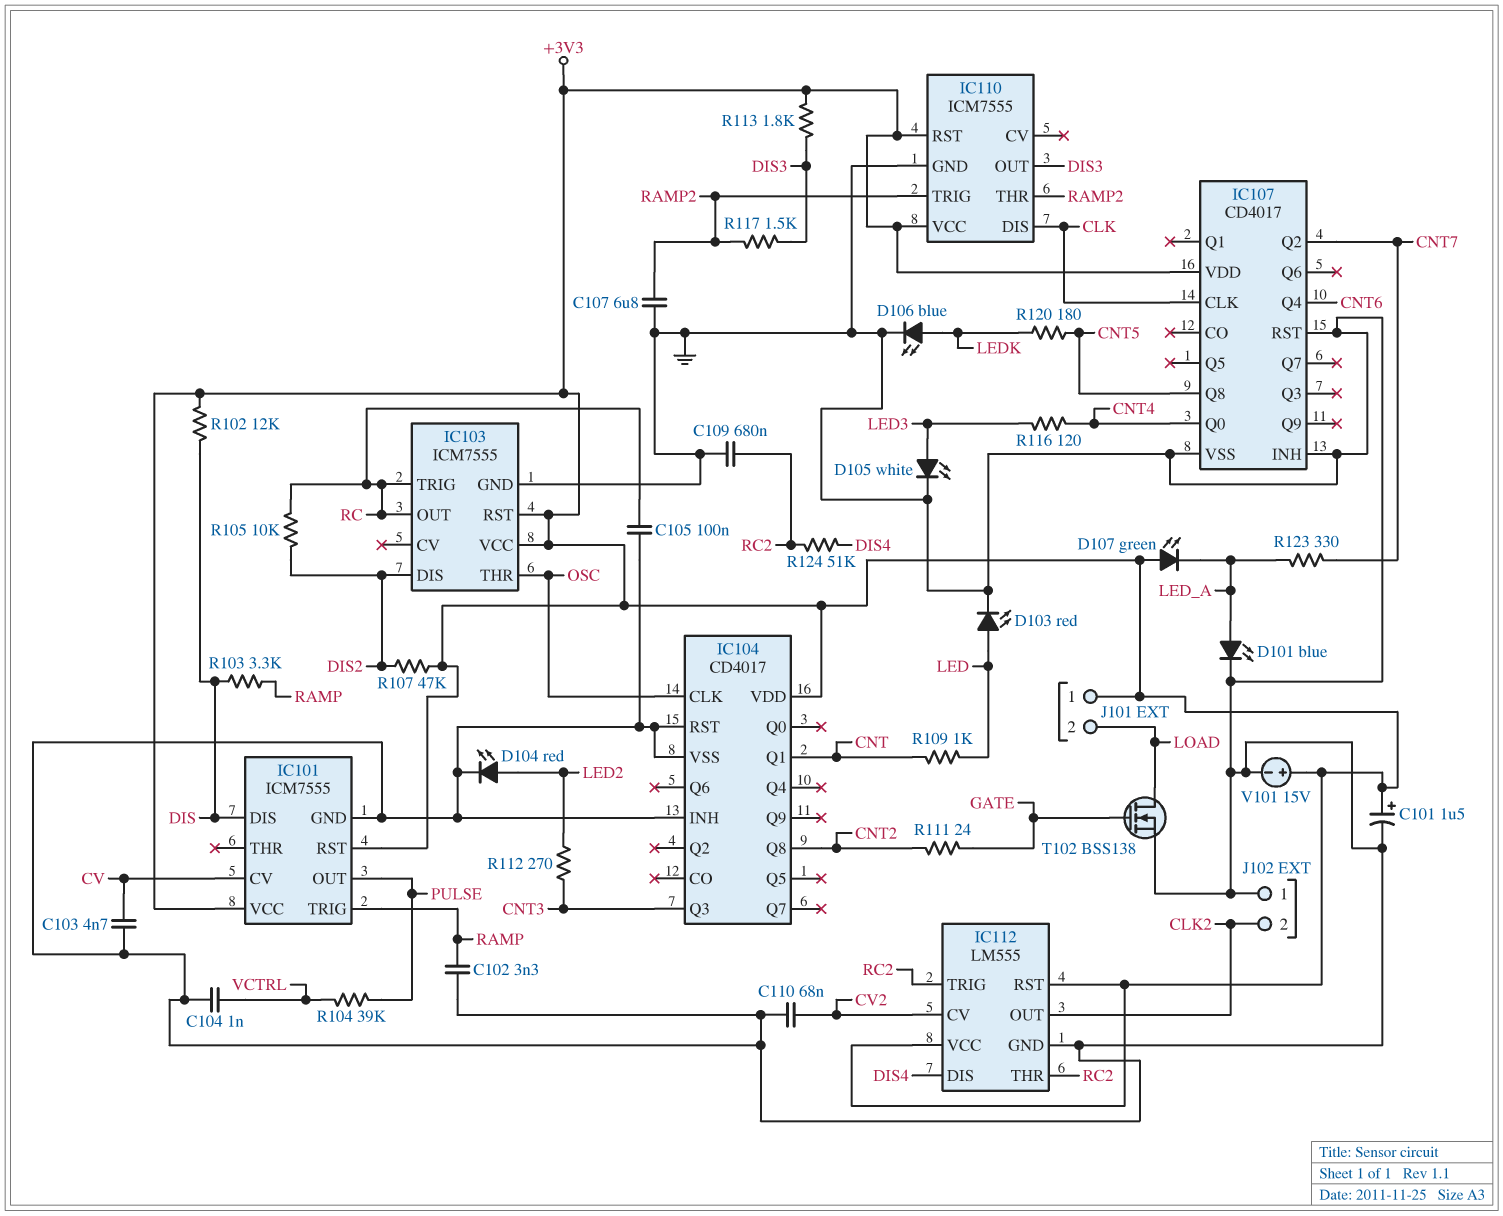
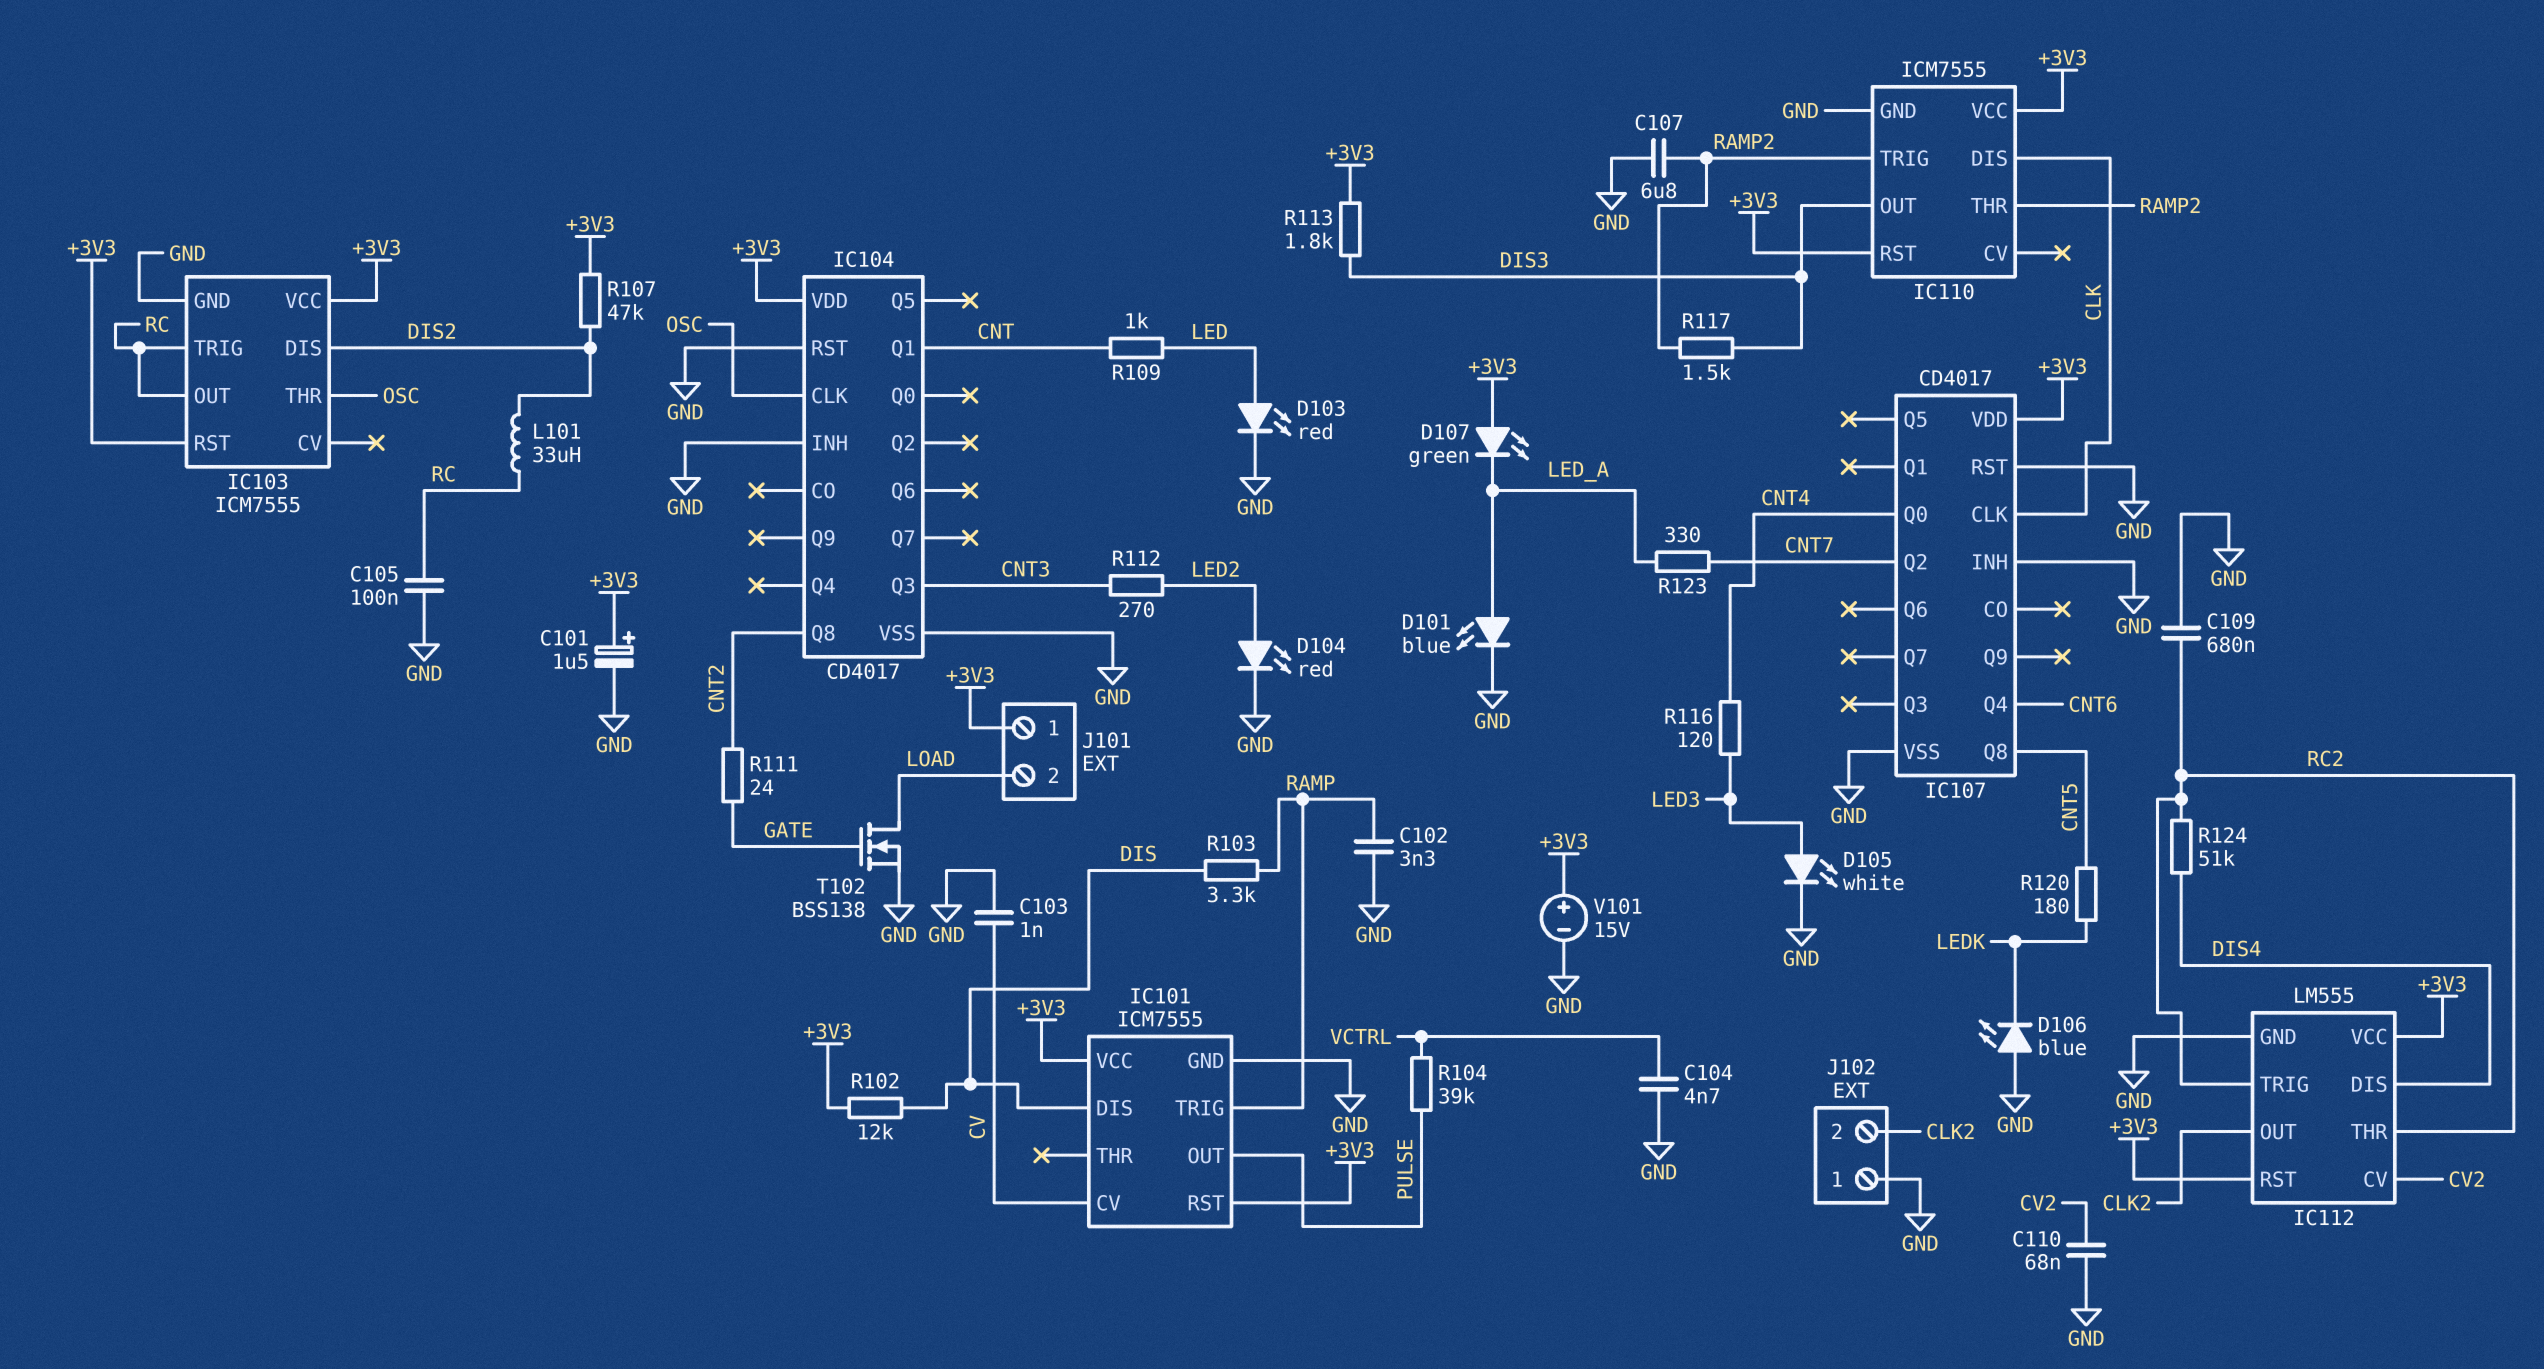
C103: 4.7nF (CV, GND) -> 1nF (CV, GND)
C104: 1nF (GND, VCTRL) -> 4.7nF (GND, VCTRL)
D106: LED blue (A LEDK, K GND) -> LED blue (A GND, K LEDK)
L101: none -> 33uH (DIS2, RC)
R105: 10k (DIS2, RC) -> none

